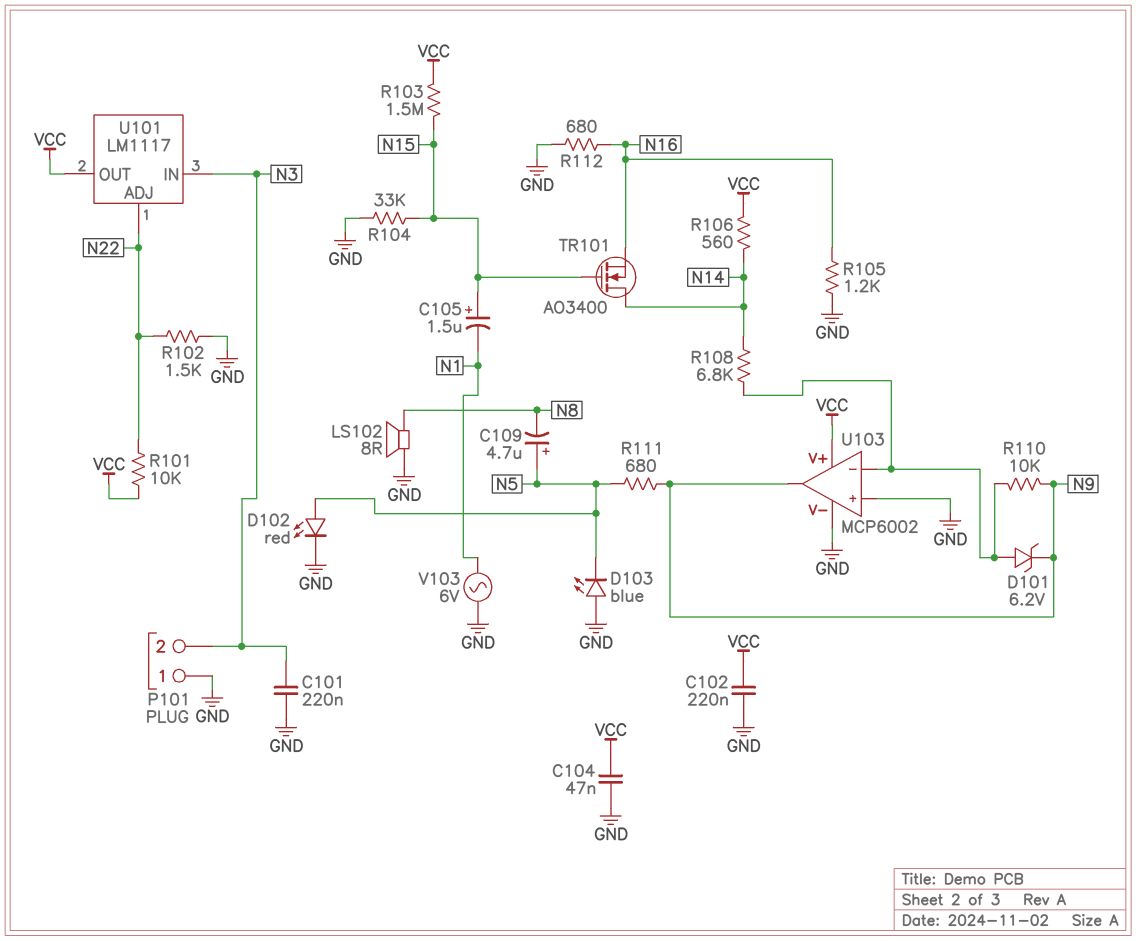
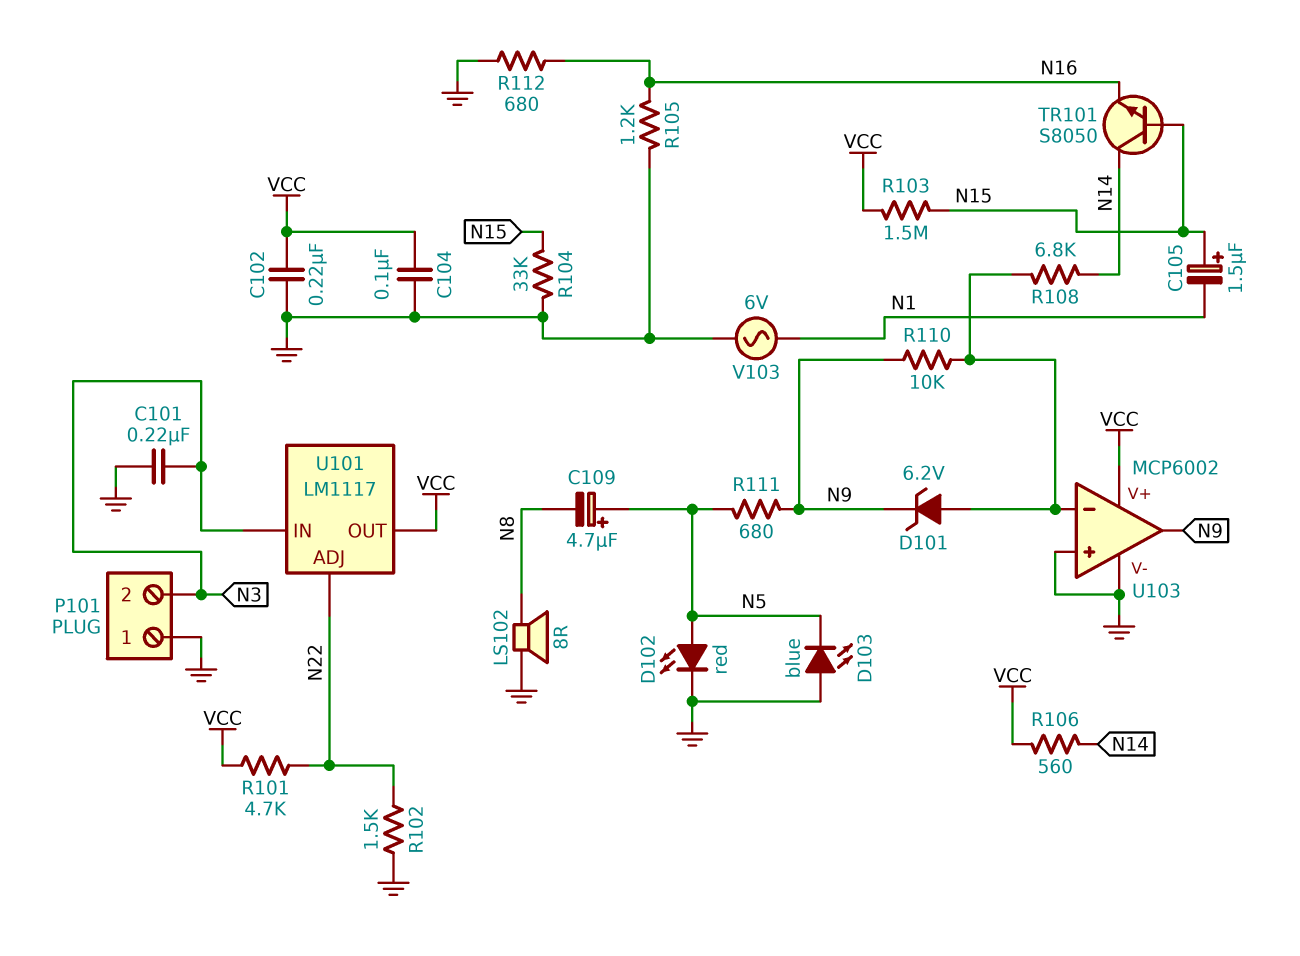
C104: 47nF (GND, VCC) -> 100nF (GND, VCC)
R101: 10k (N22, VCC) -> 4.7k (N22, VCC)
TR101: NMOS AO3400 (G N15, D N14, S N16) -> NPN S8050 (B N15, C N14, E N16)

